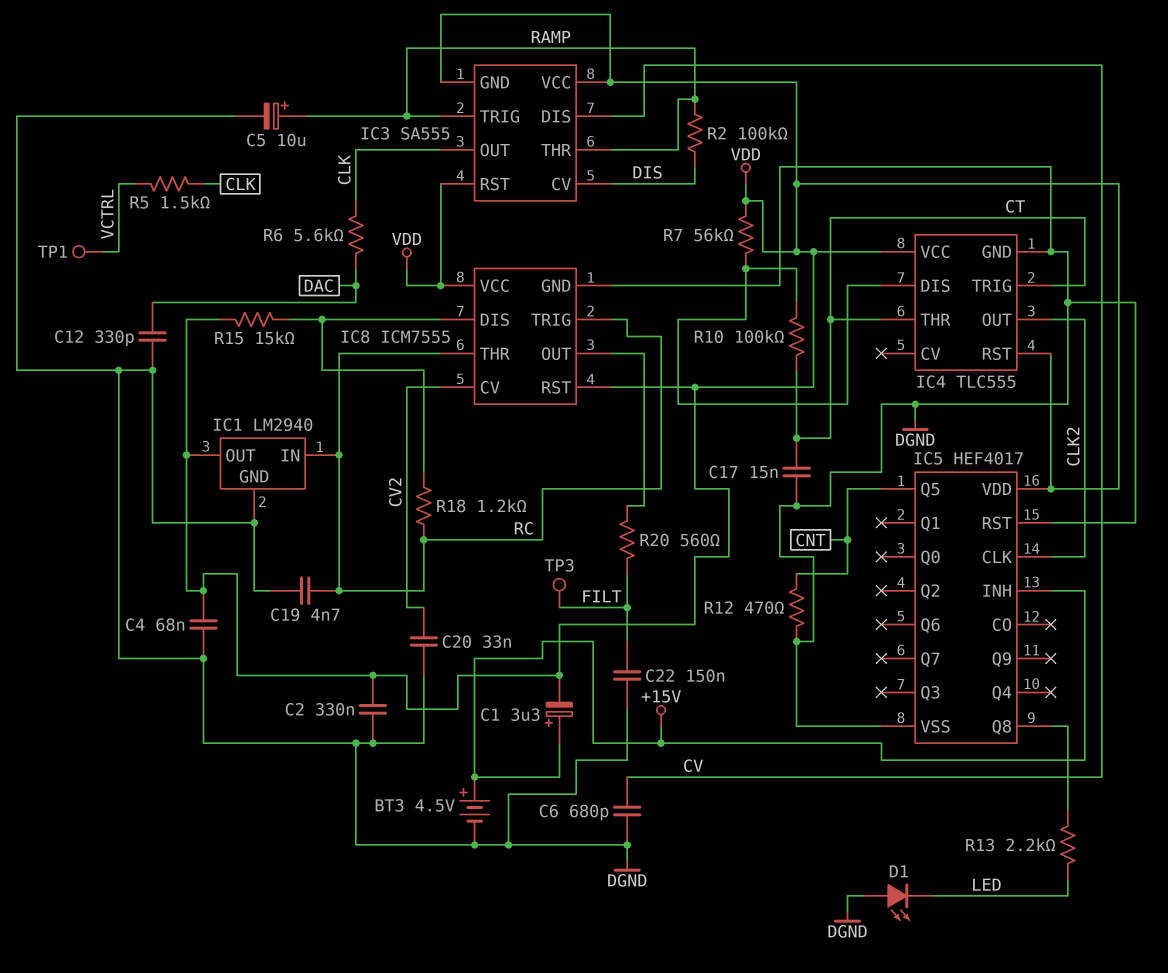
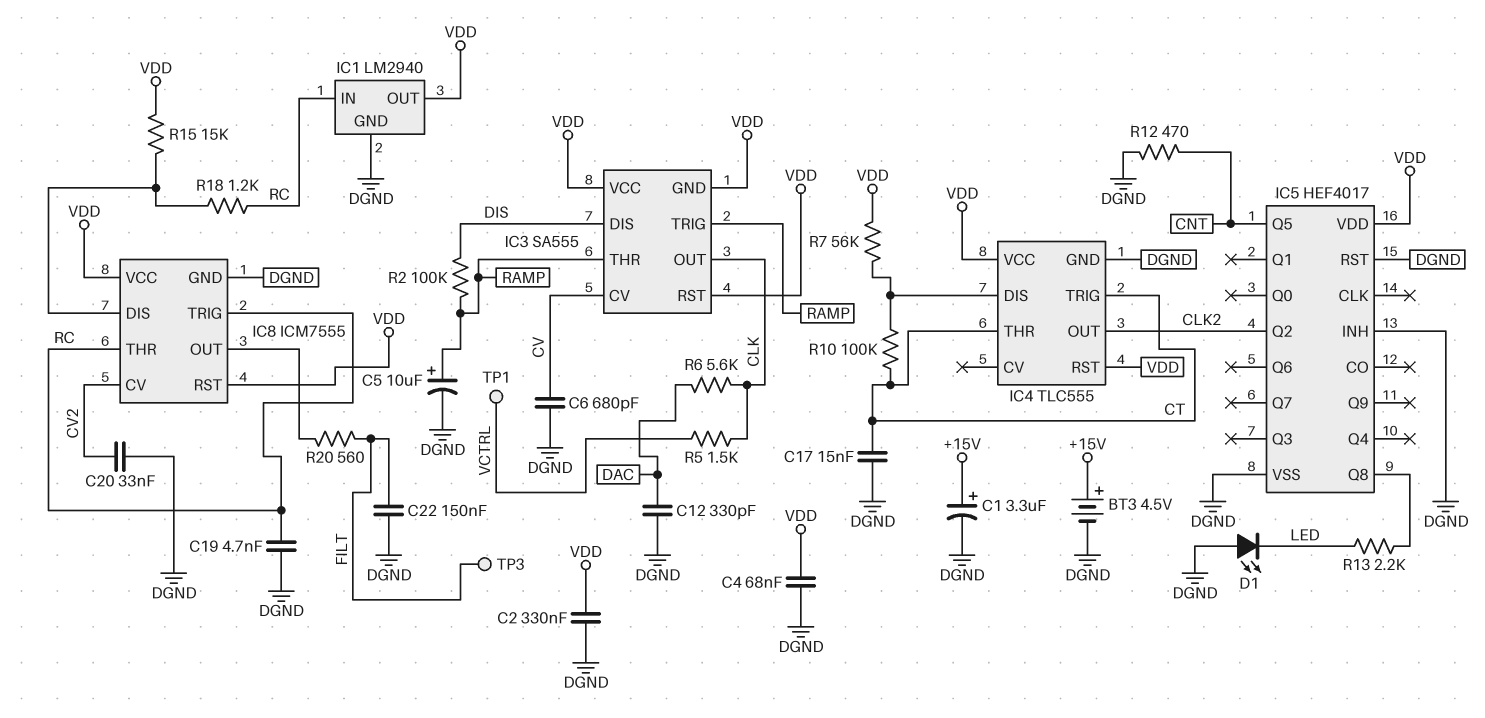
C1: 3.3uF (plus +15V, minus VDD) -> 3.3uF (plus +15V, minus DGND)
IC3 pin CV: DIS -> CV
IC3 pin DIS: CV -> DIS
IC5 pin CLK: CLK2 -> none
IC5 pin INH: +15V -> DGND
IC5 pin Q2: none -> CLK2

